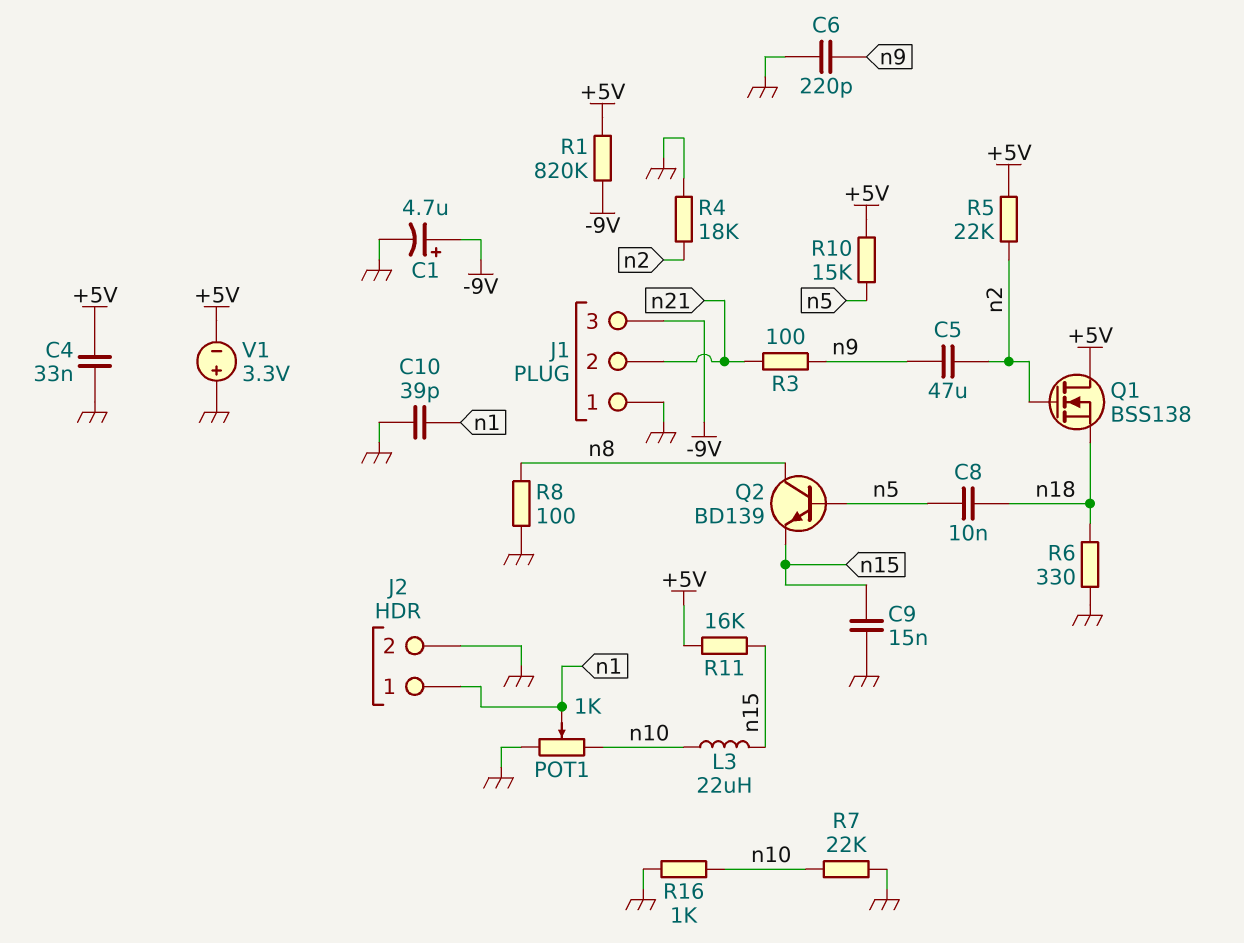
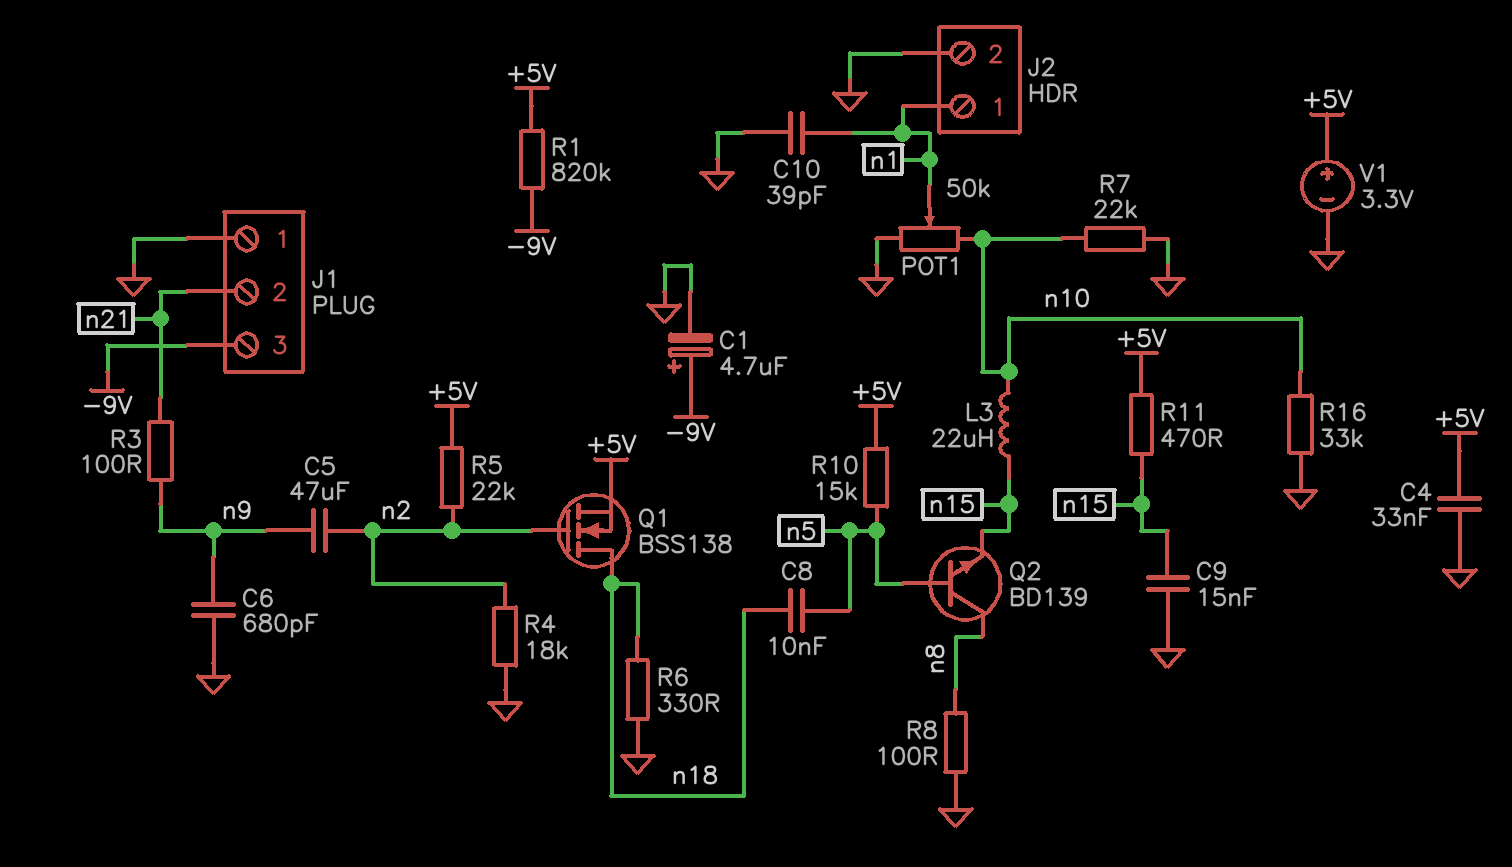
C6: 220pF (GND, n9) -> 680pF (GND, n9)
POT1: 1k (GND, n10, wiper n1) -> 50k (GND, n10, wiper n1)
Q1: NMOS BSS138 (G n2, D +5V, S n18) -> NMOS BSS138 (G n2, D n18, S +5V)
R11: 16k (+5V, n15) -> 470 (+5V, n15)
R16: 1k (GND, n10) -> 33k (GND, n10)
V1: 3.3V (plus GND, minus +5V) -> 3.3V (plus +5V, minus GND)

